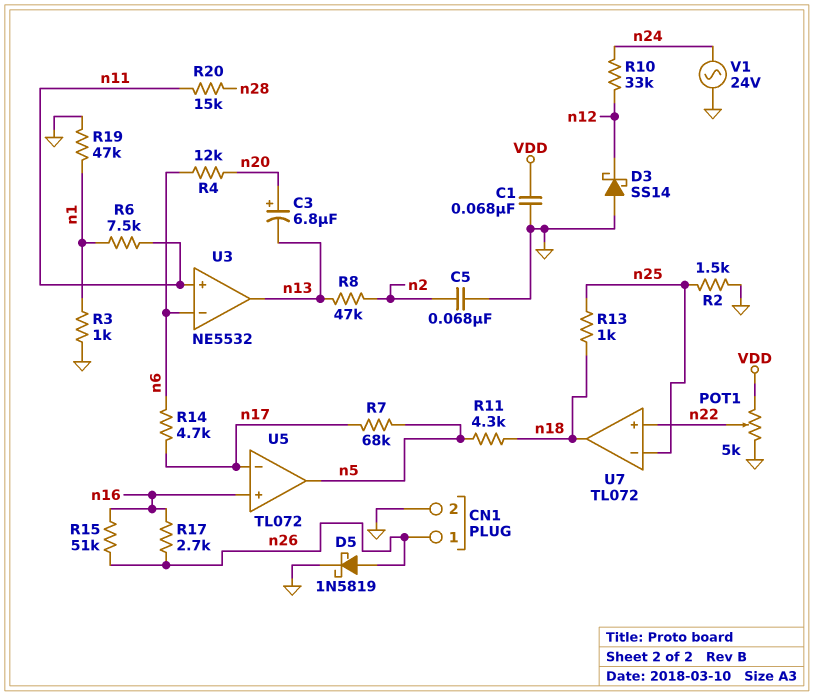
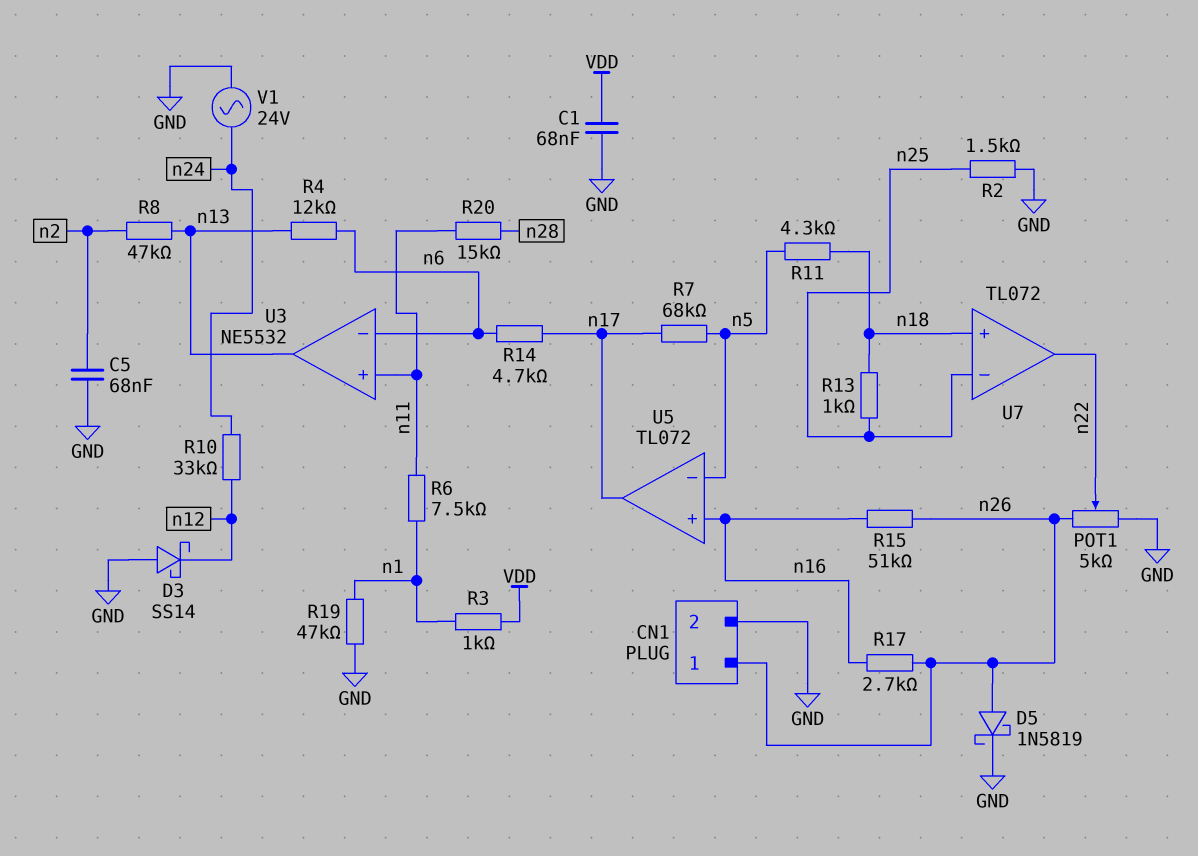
C3: 6.8uF (plus n20, minus n13) -> none
POT1: 5k (GND, VDD, wiper n22) -> 5k (GND, n26, wiper n22)
R3: 1k (GND, n1) -> 1k (VDD, n1)
R4: 12k (n6, n20) -> 12k (n6, n13)
U5 pin in-: n17 -> n5
U5 pin out: n5 -> n17
U7 pin in+: n22 -> n18
U7 pin out: n18 -> n22

